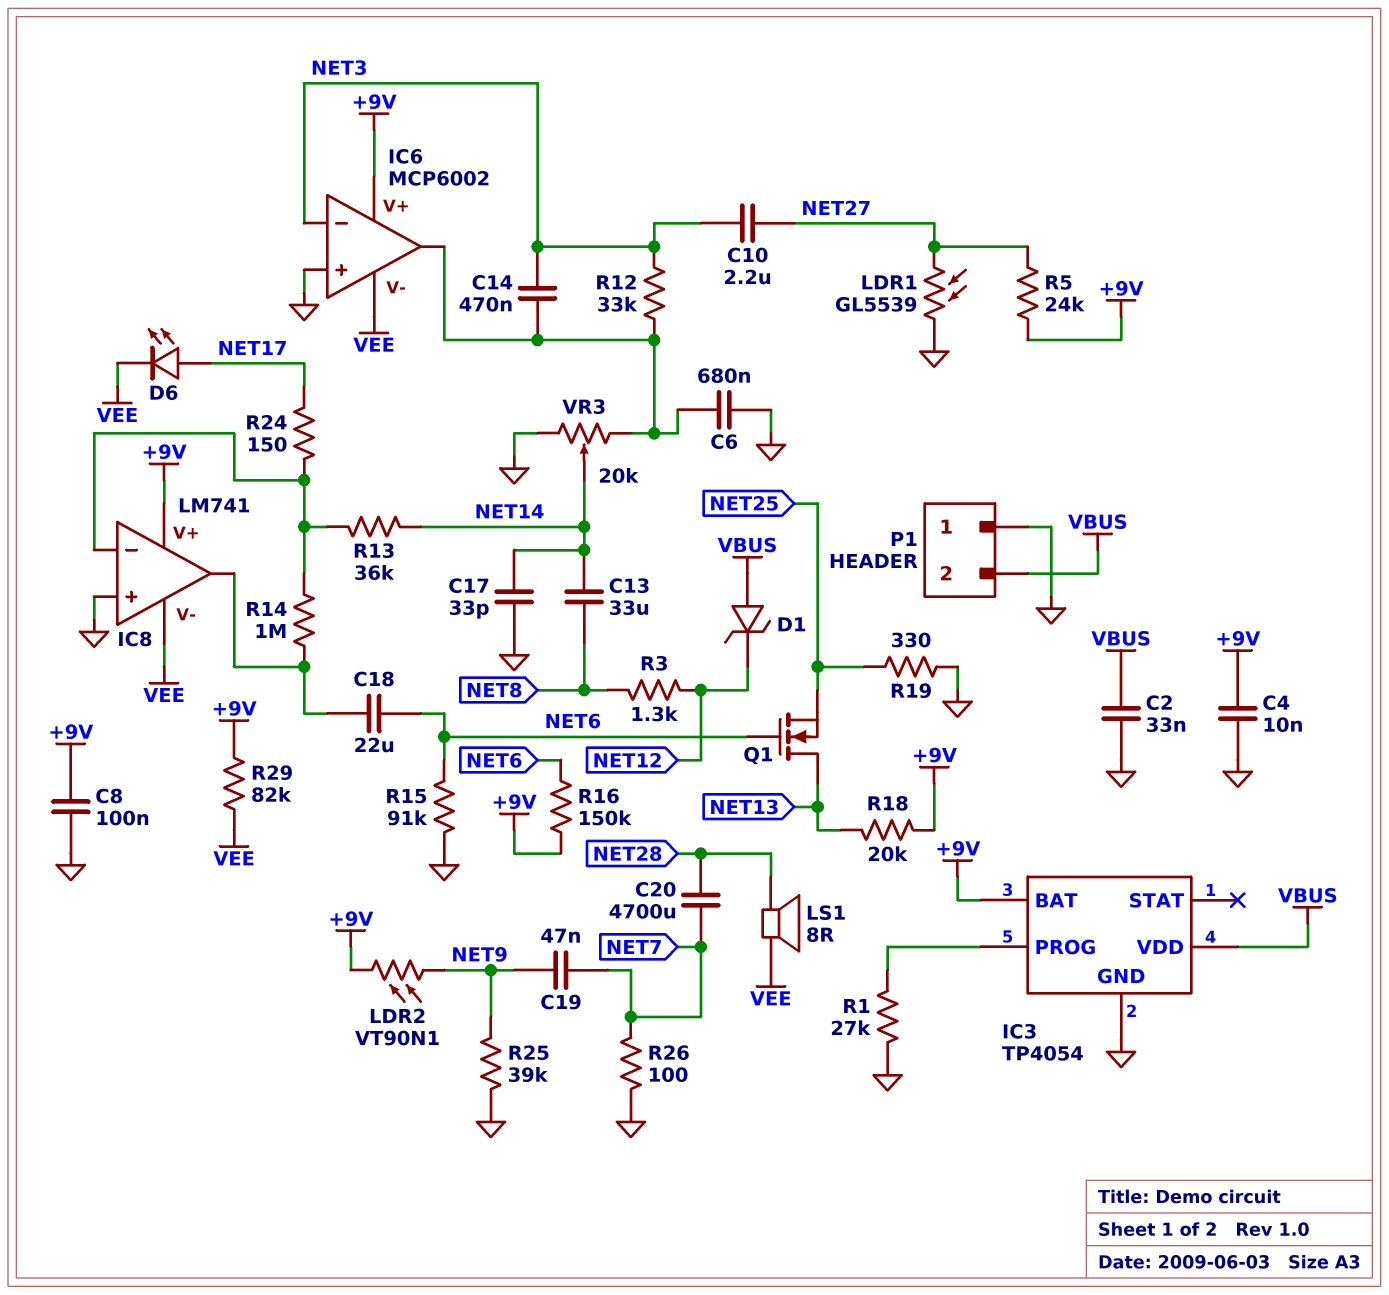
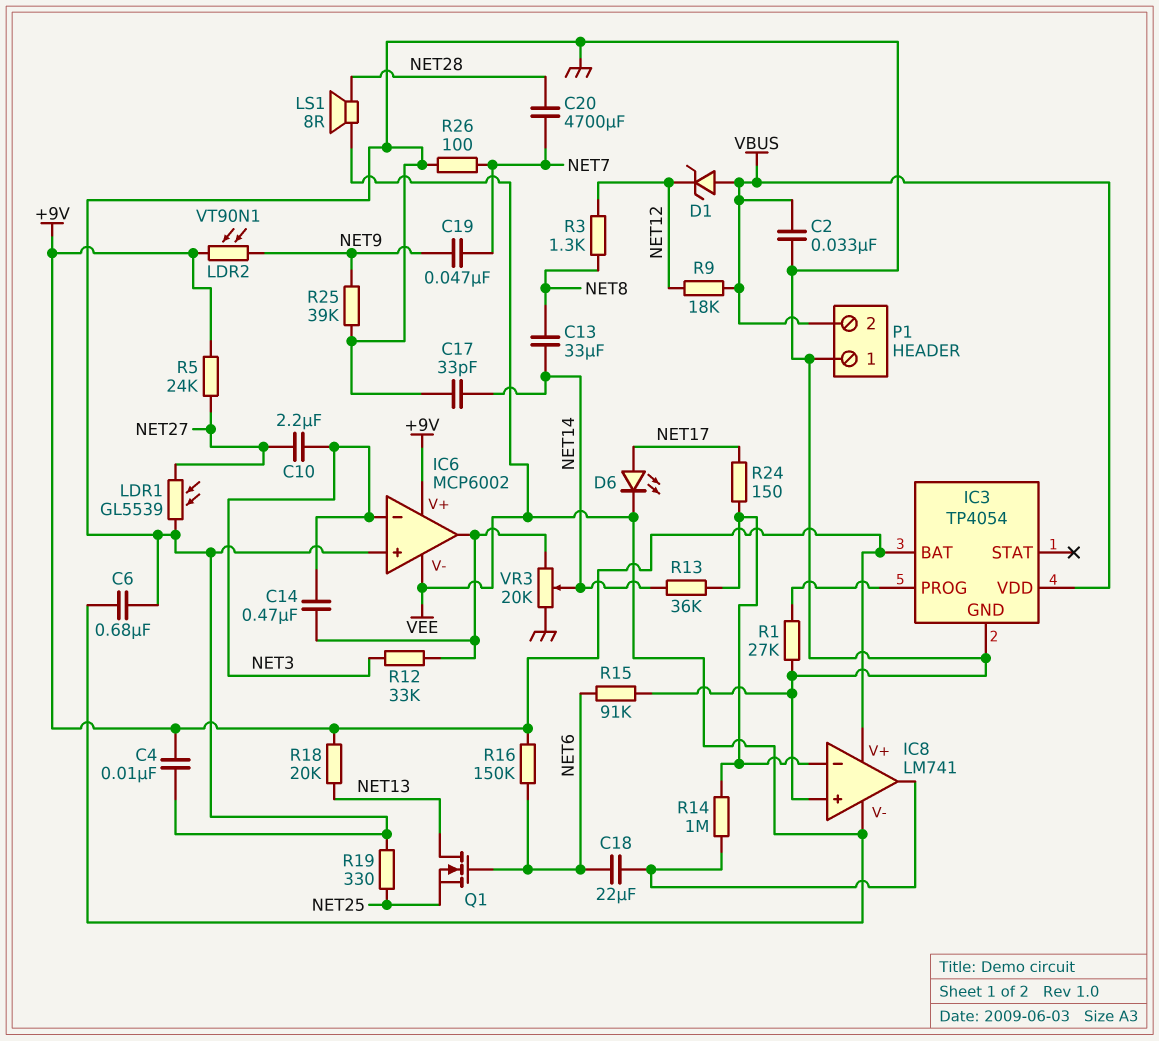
C6: 680nF (GND, IC6/out) -> 680nF (GND, VEE)
C8: 100nF (+9V, GND) -> none
R9: none -> 18k (NET12, VBUS)
R29: 82k (+9V, VEE) -> none

